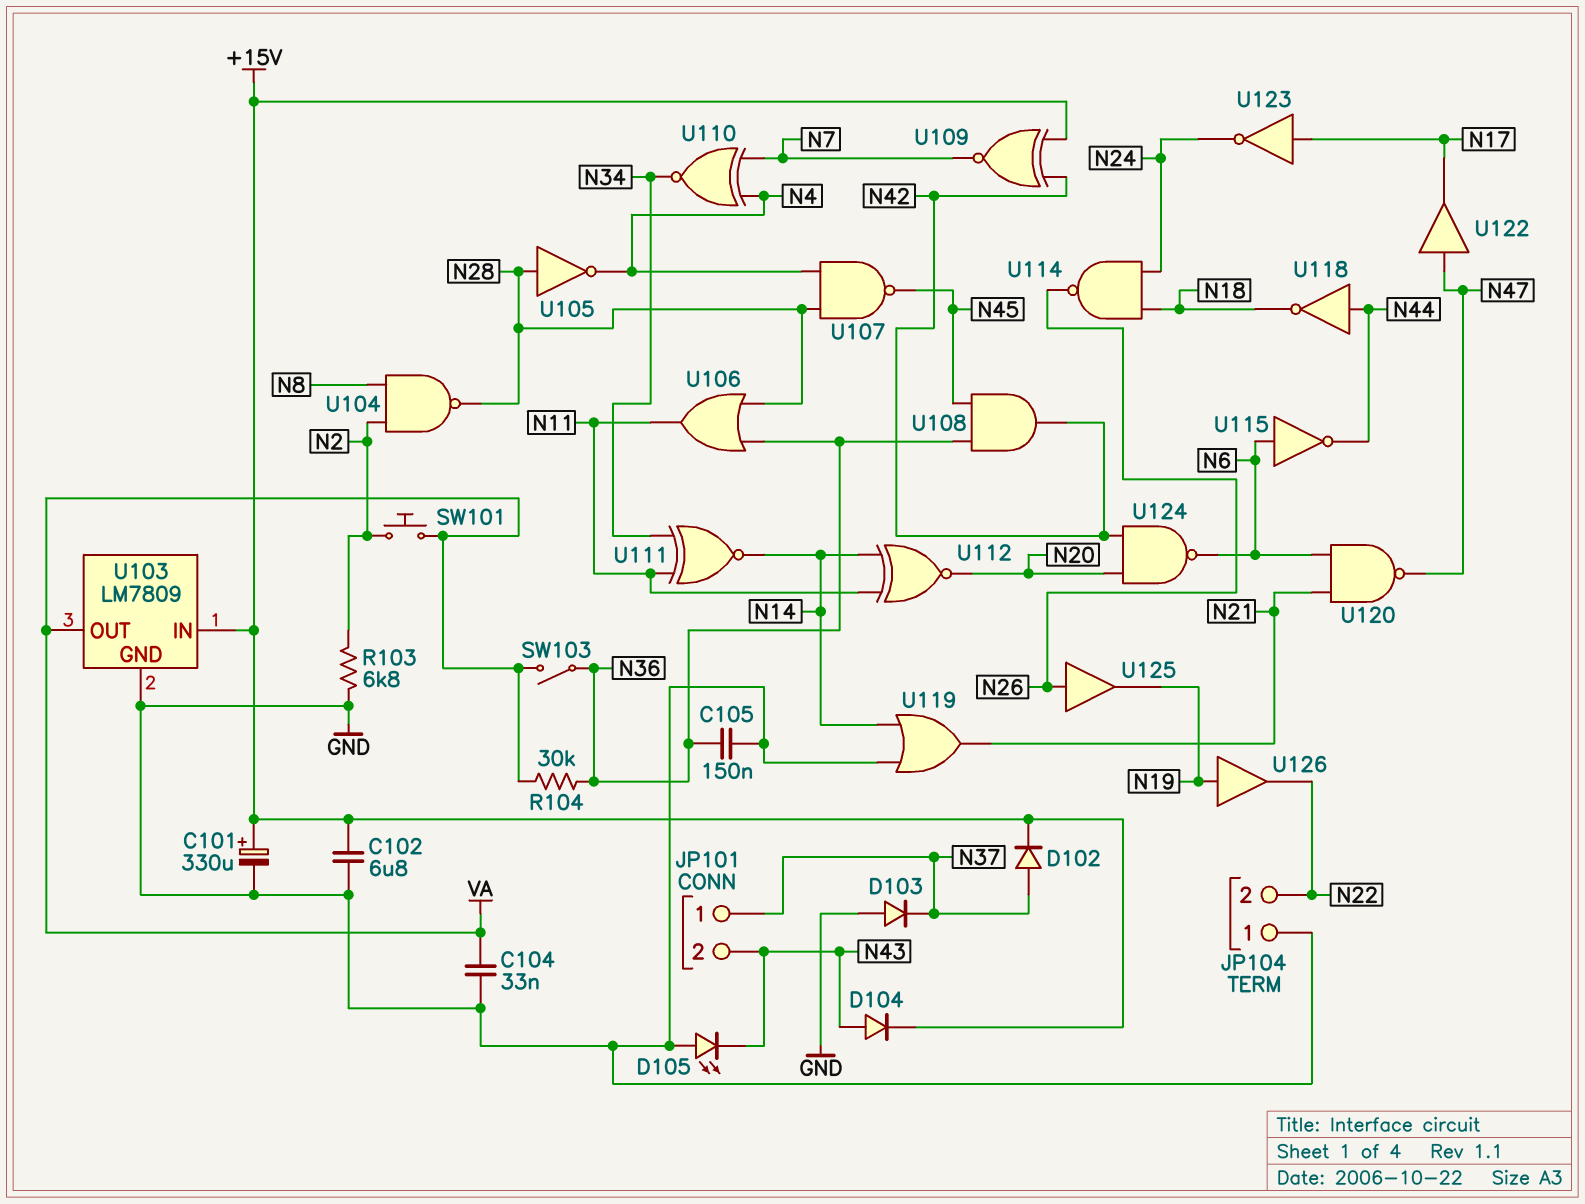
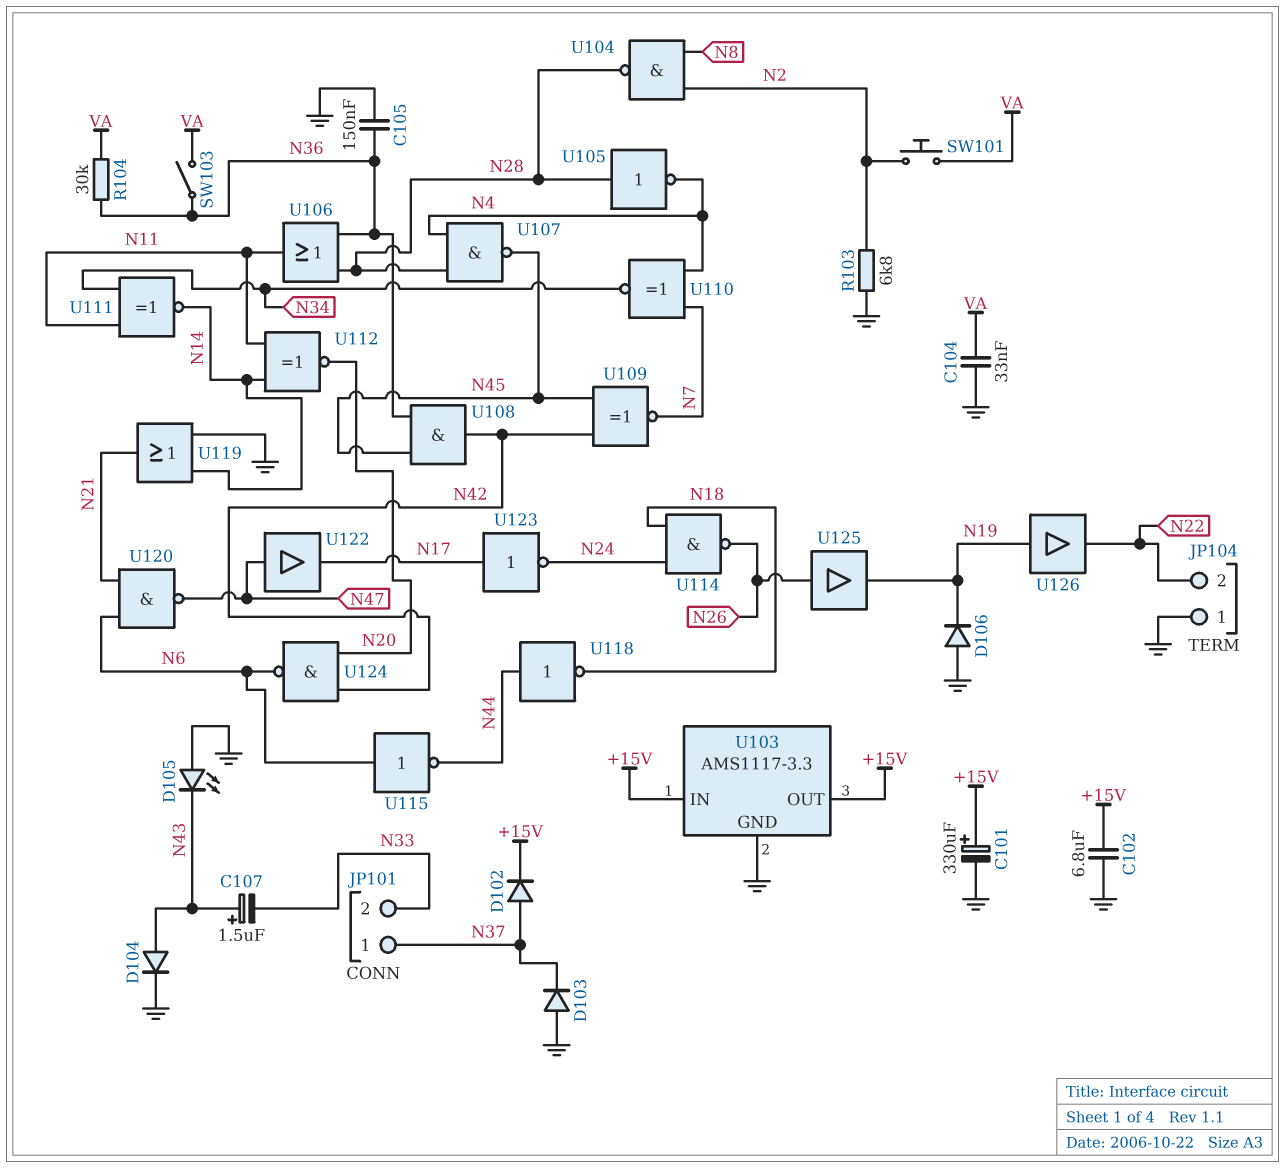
C107: none -> 1.5uF (plus N43, minus N33)
D104: diode (A N43, K +15V) -> diode (A N43, K GND)
D106: none -> diode (A GND, K N19)
JP101 pin 2: N43 -> N33
U103: LM7809 -> AMS1117-3.3
U103 pin OUT: VA -> +15V
U109: XNOR (in +15V, in N42, out N7) -> XNOR (in N42, in N45, out N7)

